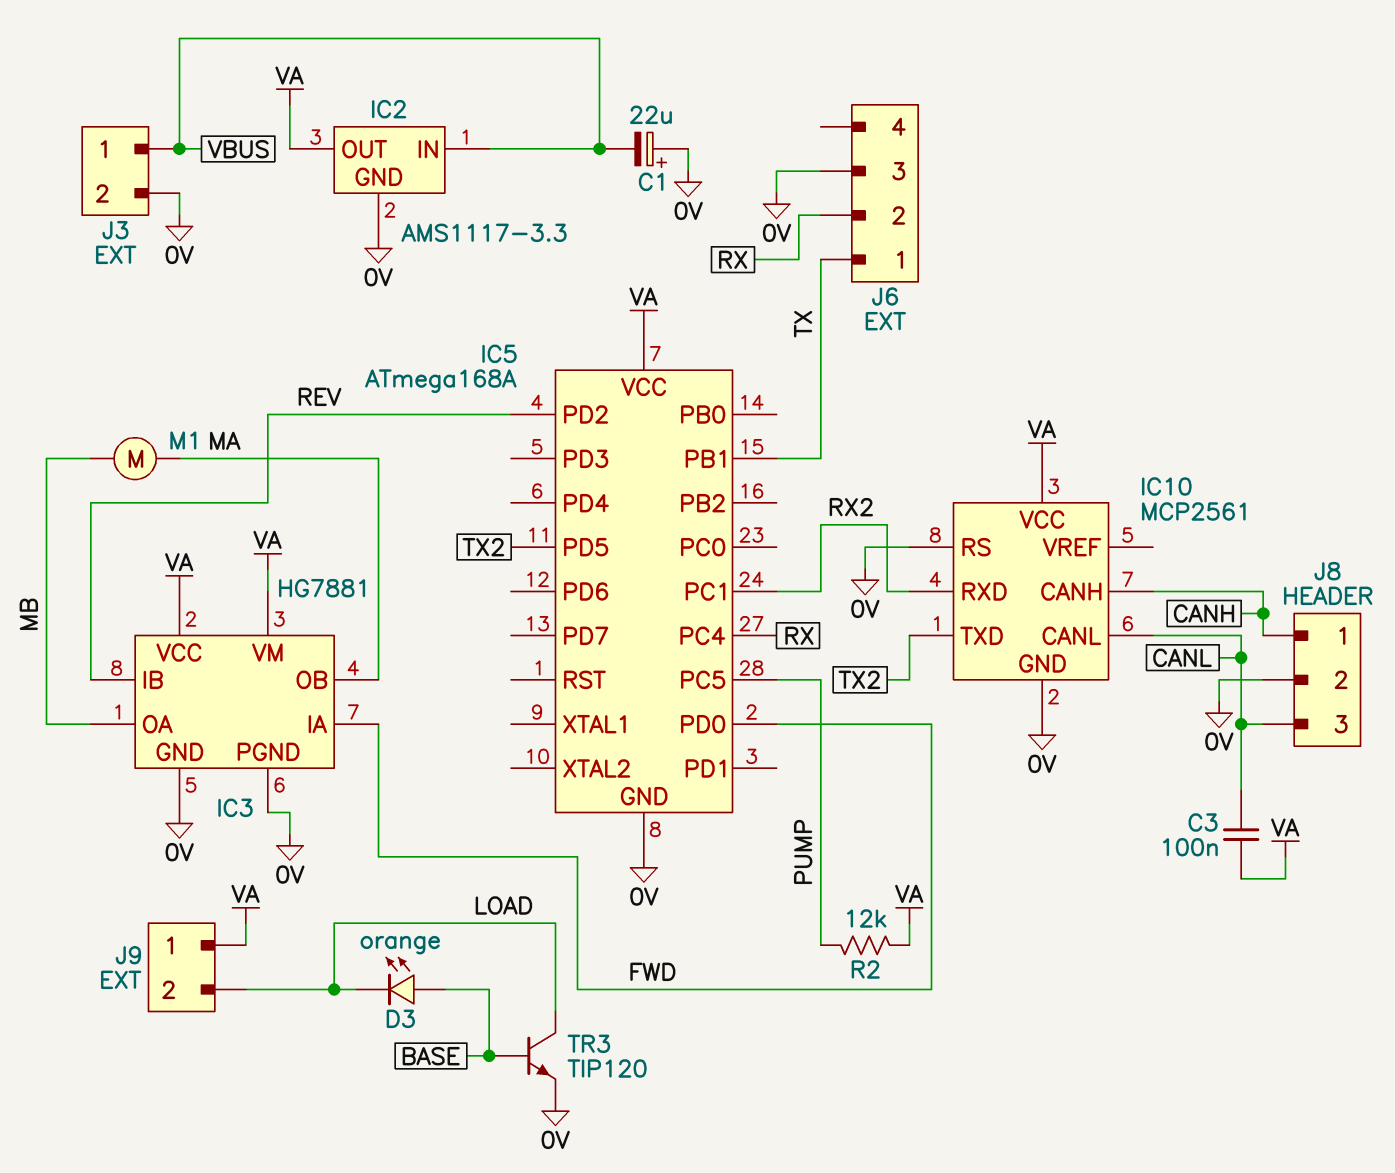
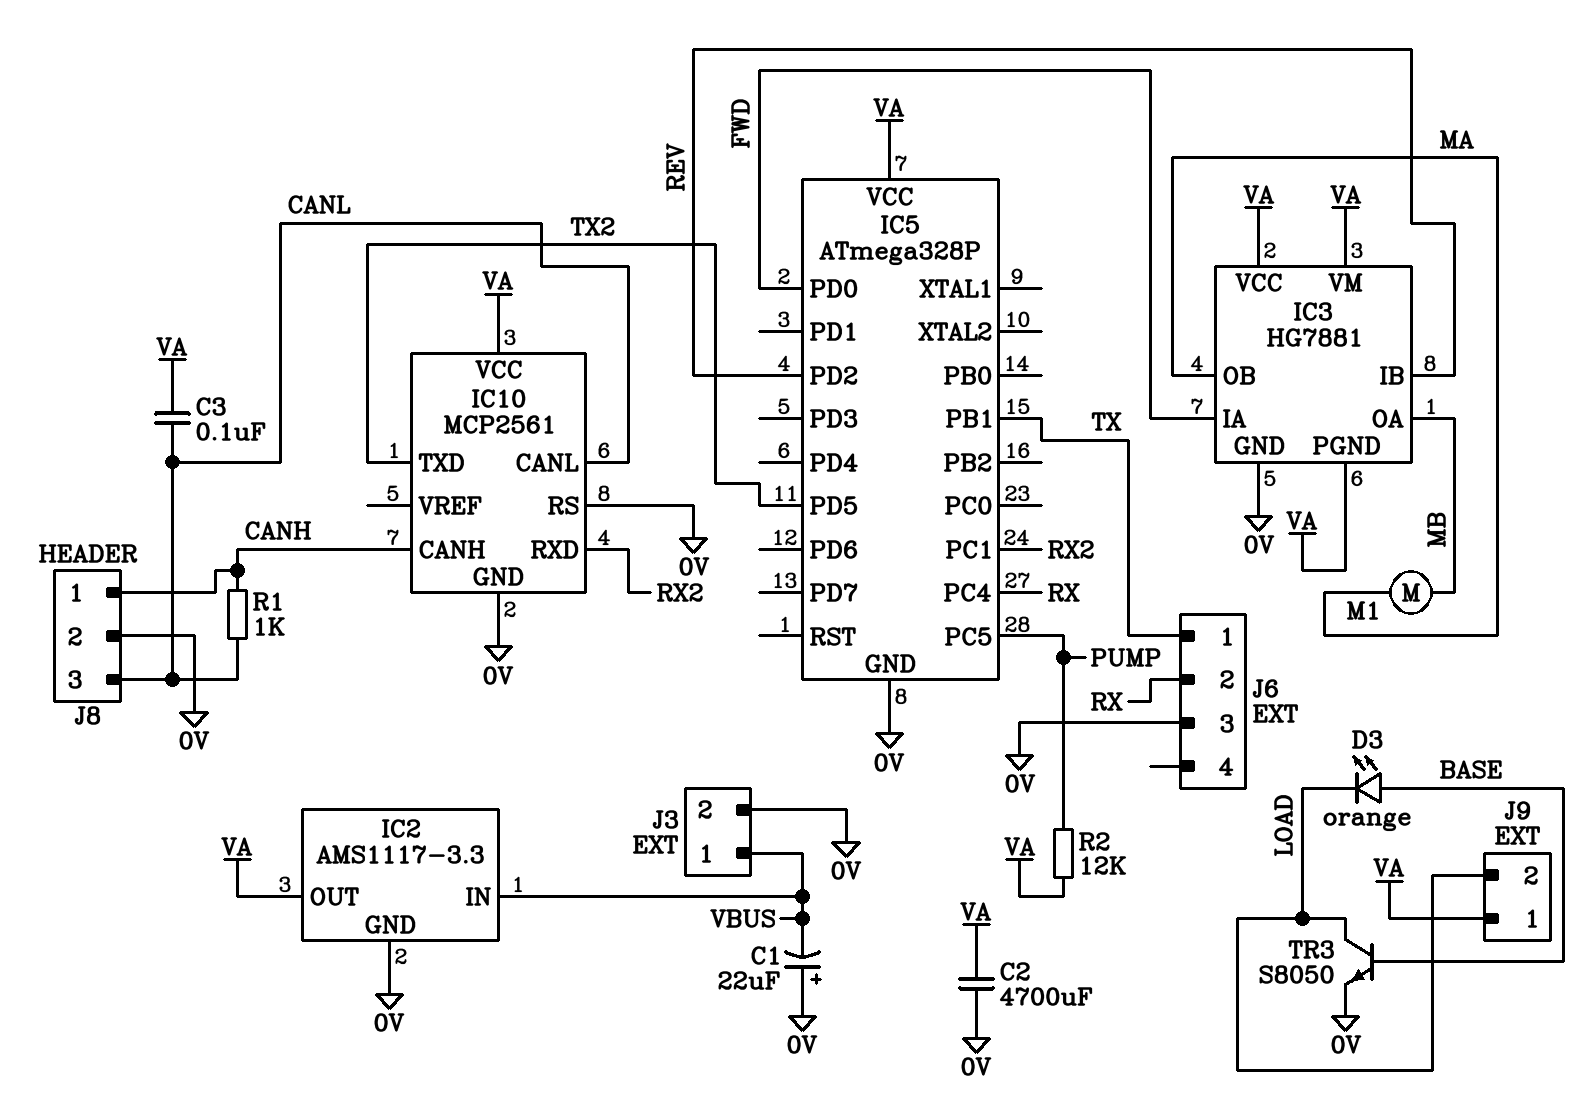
C2: none -> 4700uF (0V, VA)
IC3 pin PGND: 0V -> VA
IC5: ATmega168A -> ATmega328P
R1: none -> 1k (CANH, CANL)
TR3: NPN TIP120 (B BASE, C LOAD, E 0V) -> NPN S8050 (B BASE, C LOAD, E 0V)

